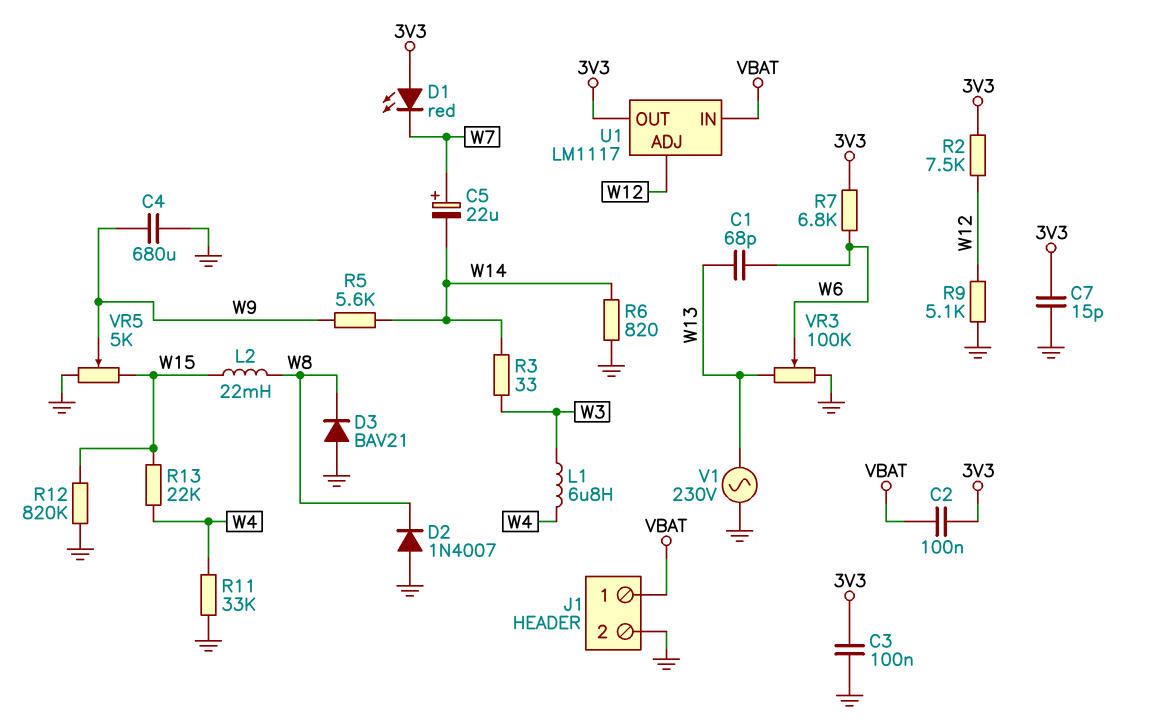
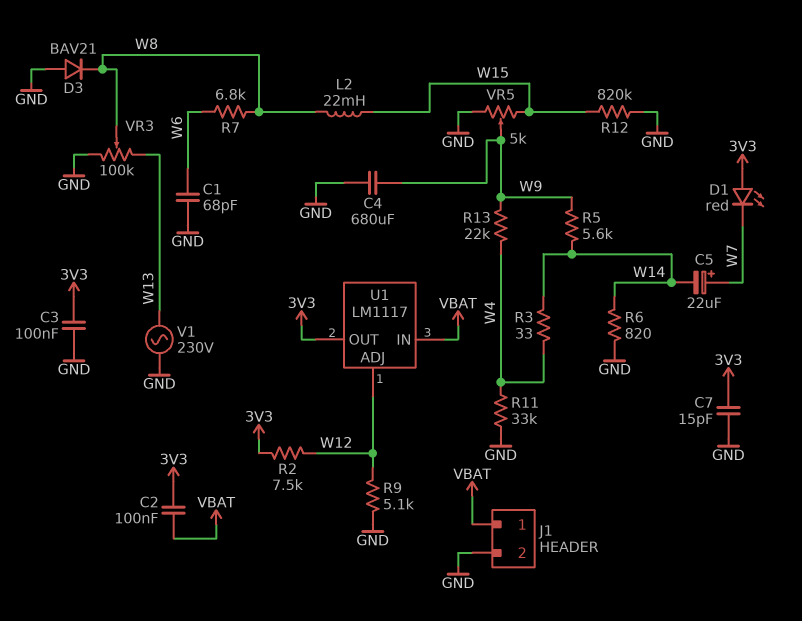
C1: 68pF (W6, W13) -> 68pF (GND, W6)
D2: diode 1N4007 (A GND, K W8) -> none
L1: 6.8uH (W3, W4) -> none
R3: 33 (W3, W14) -> 33 (W4, W14)
R7: 6.8k (3V3, W6) -> 6.8k (W6, W8)
R13: 22k (W4, W15) -> 22k (W4, W9)
VR3: 100k (GND, W13, wiper W6) -> 100k (GND, W13, wiper W8)

